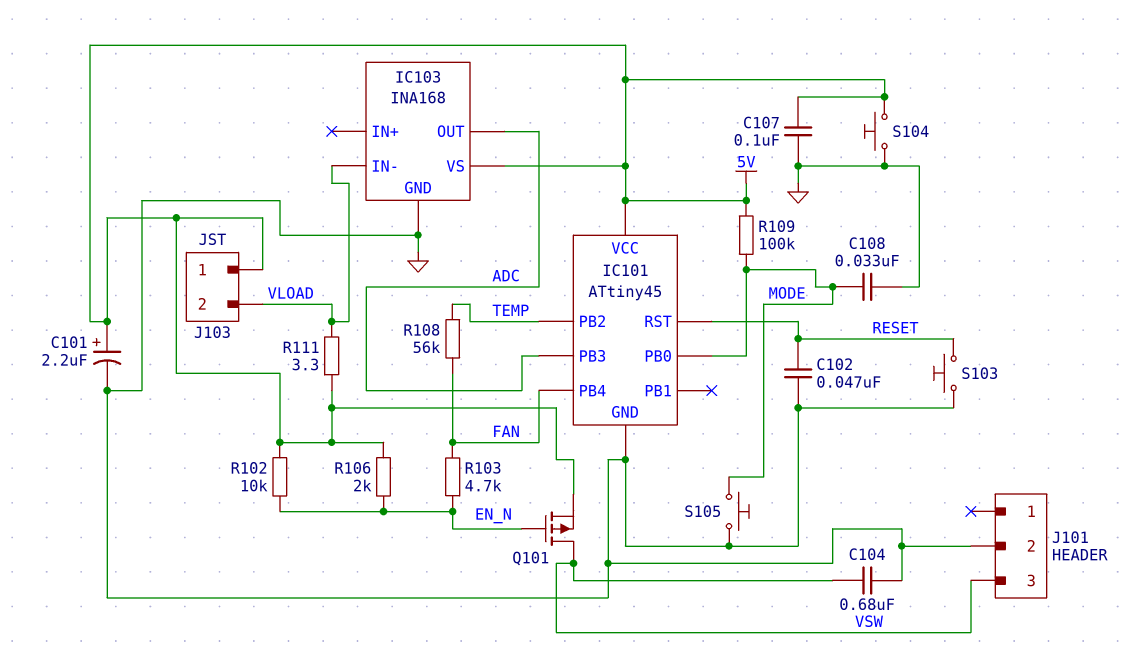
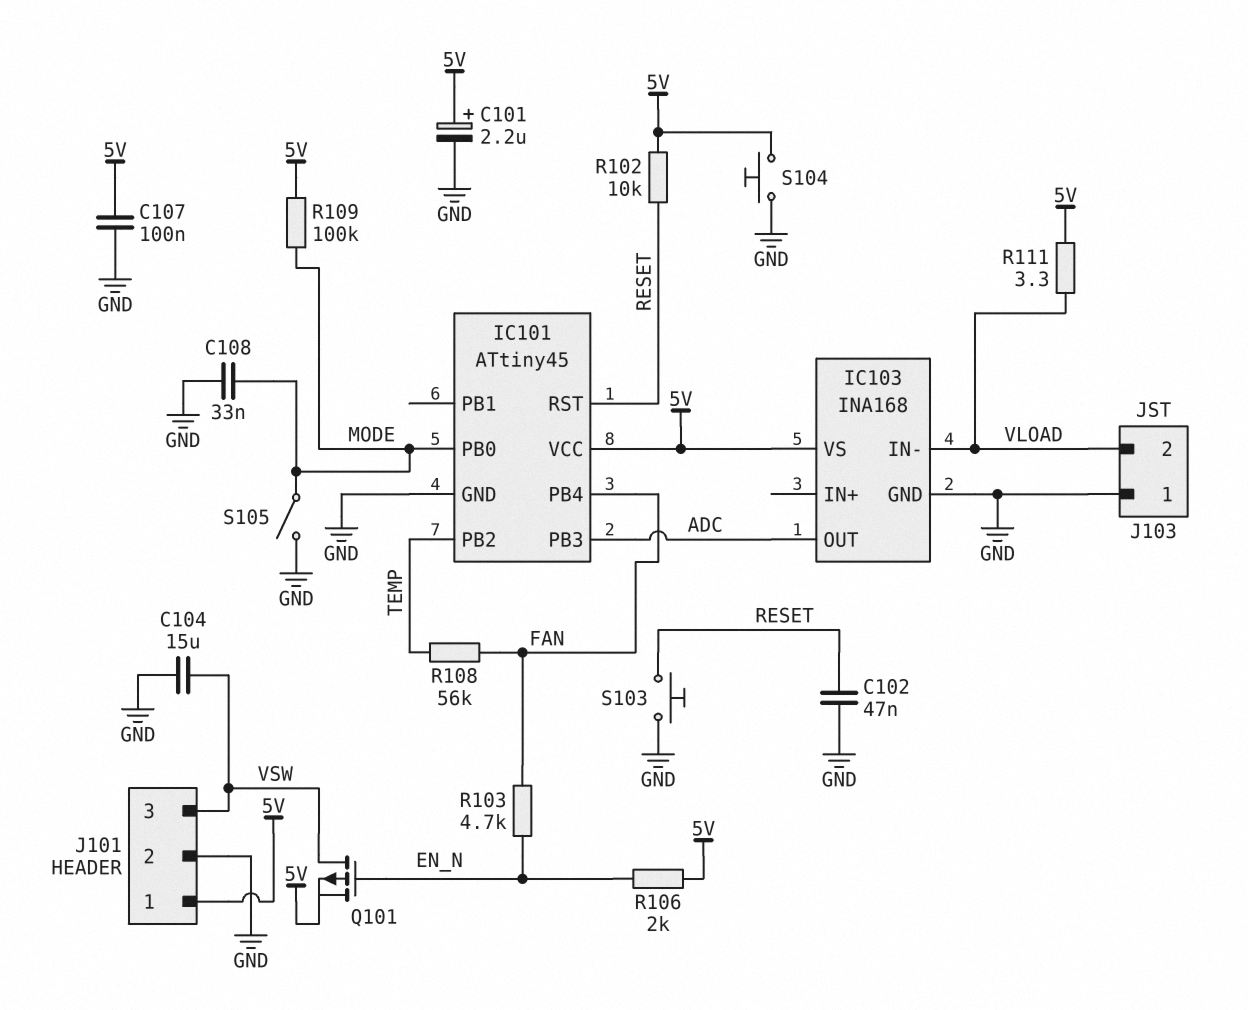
C104: 680nF (GND, VSW) -> 15uF (GND, VSW)
J101 pin 1: none -> 5V
J103 pin 1: 5V -> GND
R102: 10k (5V, EN_N) -> 10k (5V, RESET)
S105: button (GND, MODE) -> switch (GND, MODE)

